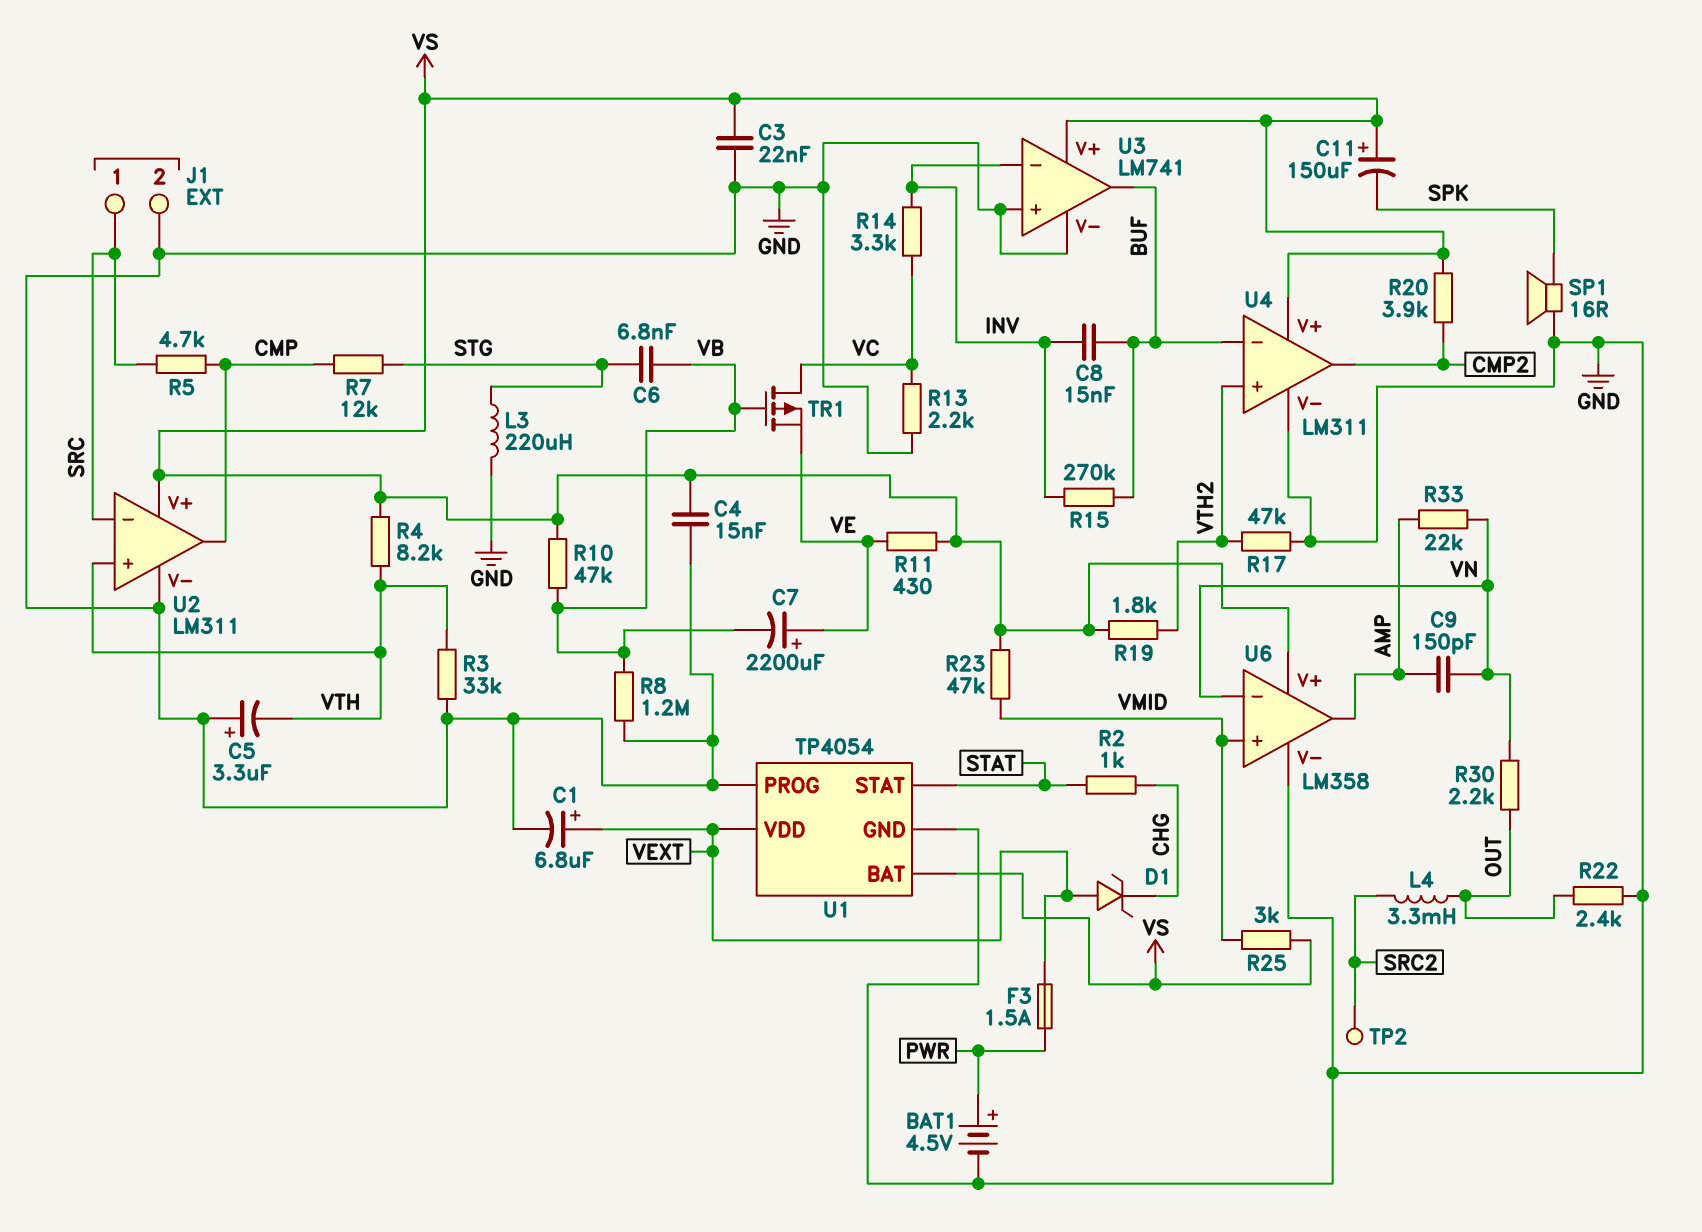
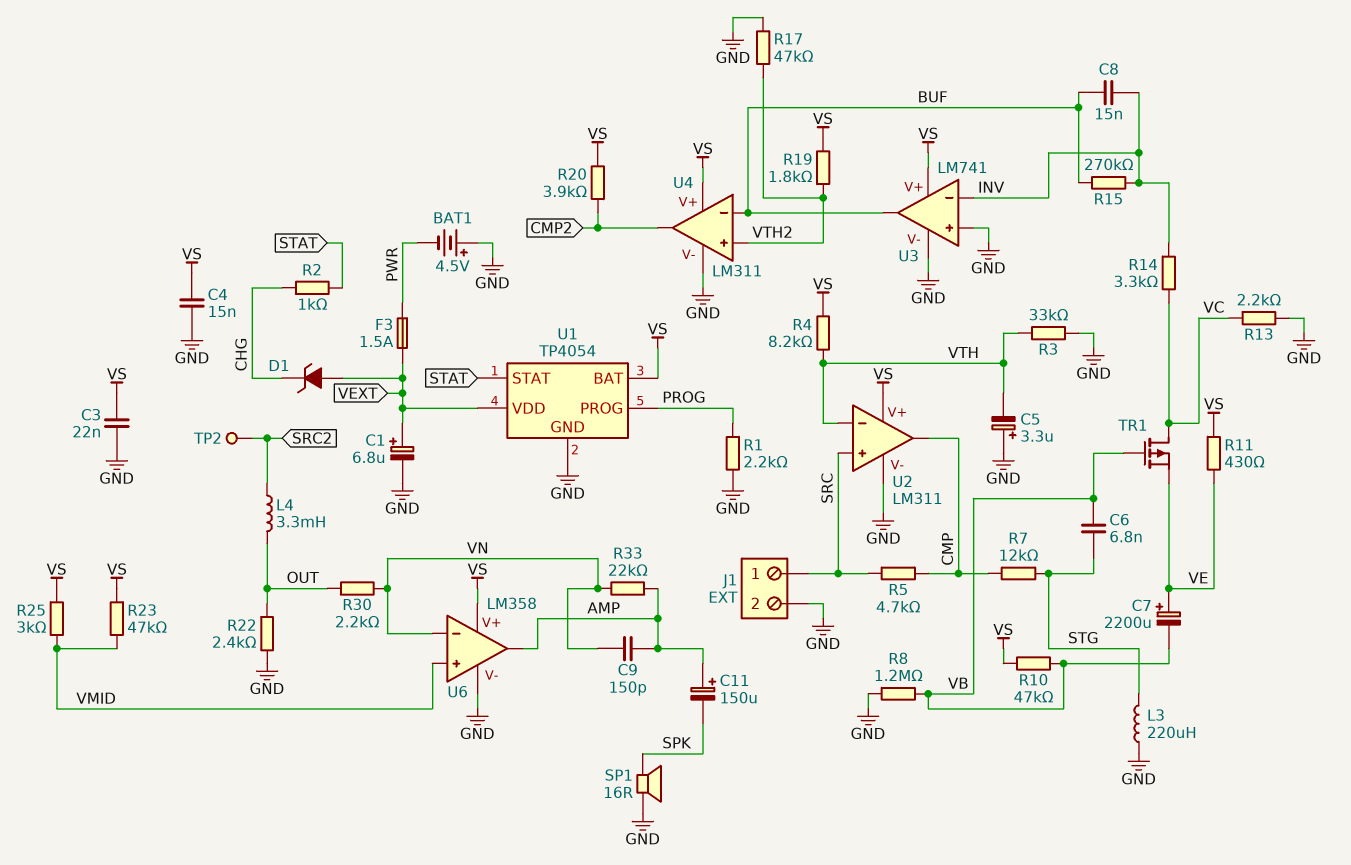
BAT1: 4.5V (plus PWR, minus GND) -> 4.5V (plus GND, minus PWR)
C11: 150uF (plus VS, minus SPK) -> 150uF (plus AMP, minus SPK)
R1: none -> 2.2k (GND, PROG)
U1 pin PROG: GND -> PROG
U2 pin in+: VTH -> SRC
U2 pin in-: SRC -> VTH

